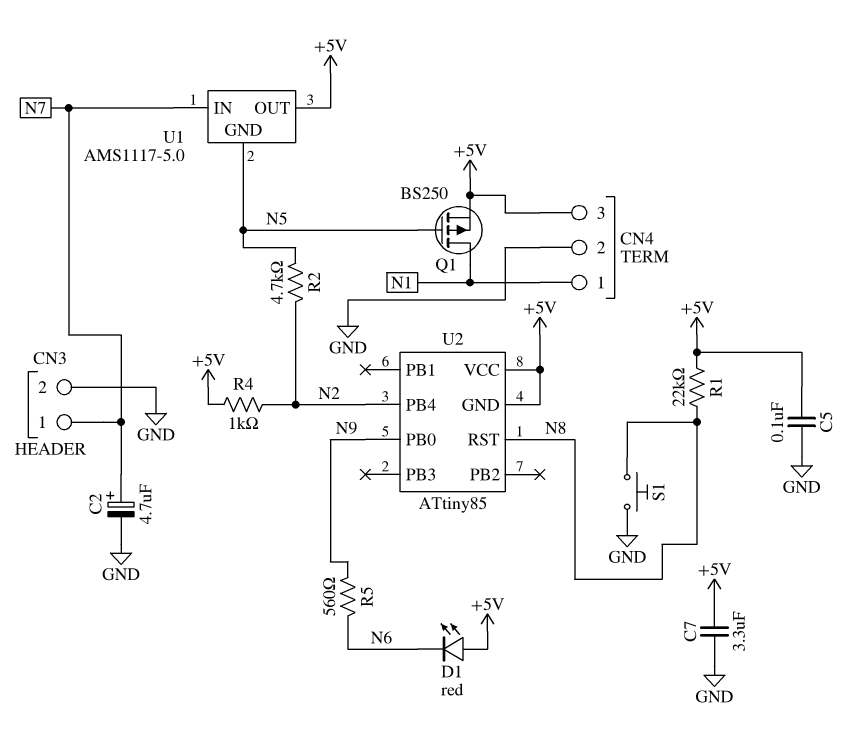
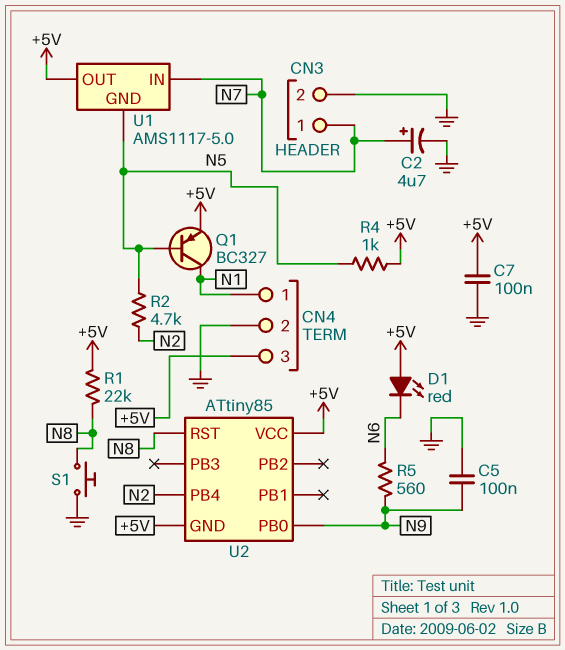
C5: 100nF (+5V, GND) -> 100nF (GND, N9)
C7: 3.3uF (+5V, GND) -> 100nF (+5V, GND)
Q1: PMOS BS250 (G N5, D N1, S +5V) -> PNP BC327 (B N5, C N1, E +5V)
R4: 1k (+5V, N2) -> 1k (+5V, N5)

